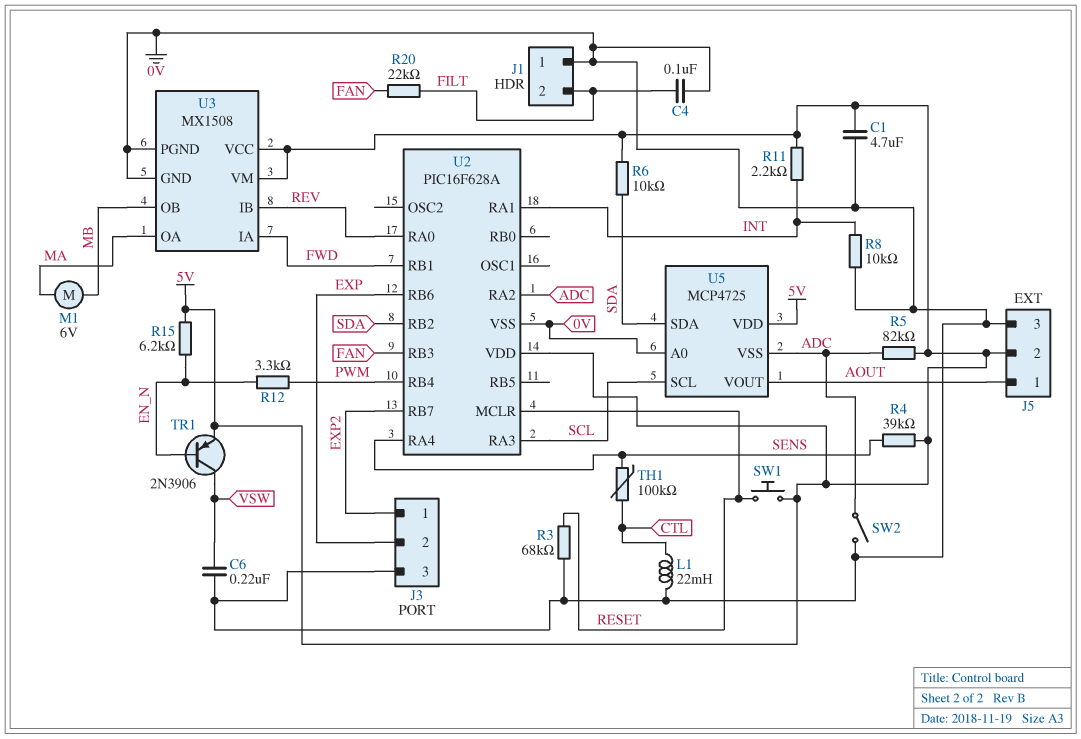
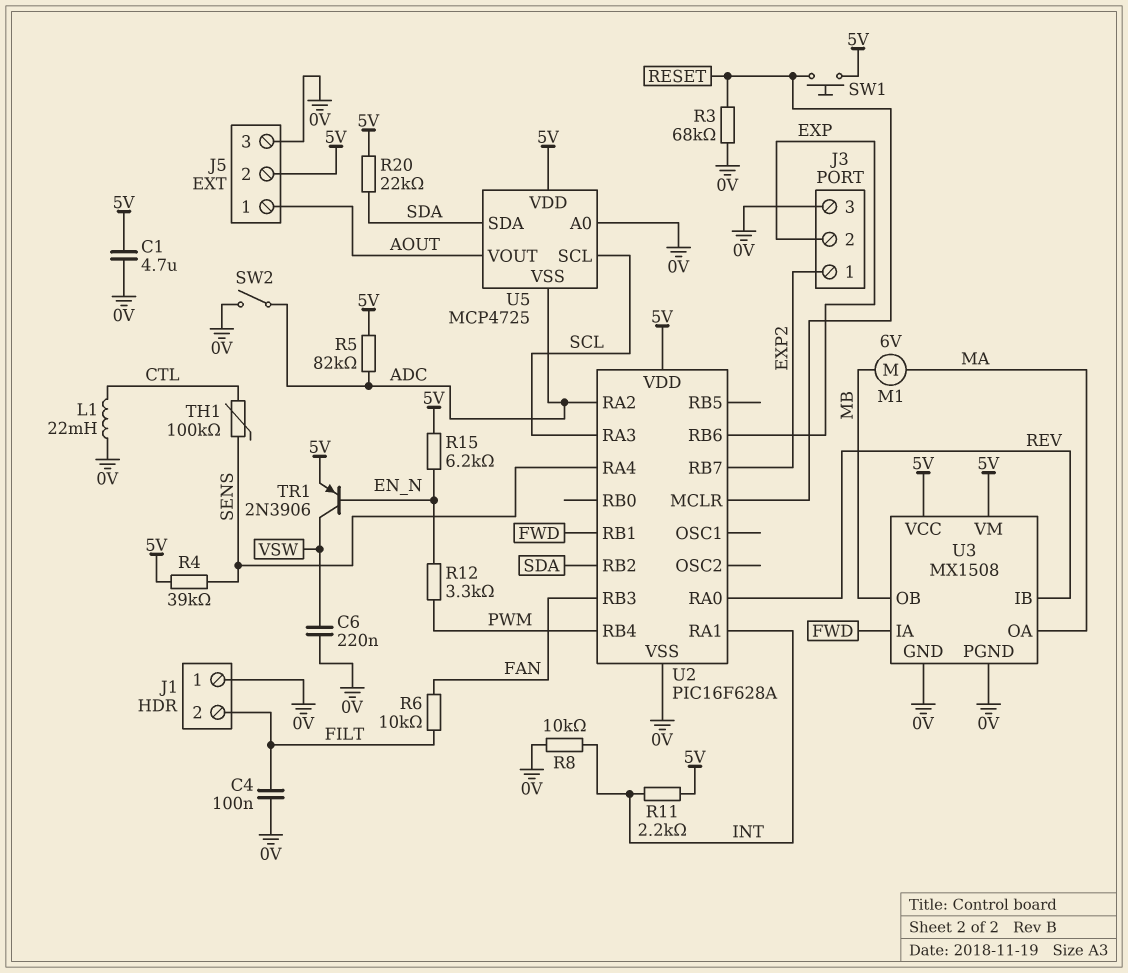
R6: 10k (5V, SDA) -> 10k (FAN, FILT)
R20: 22k (FAN, FILT) -> 22k (5V, SDA)

